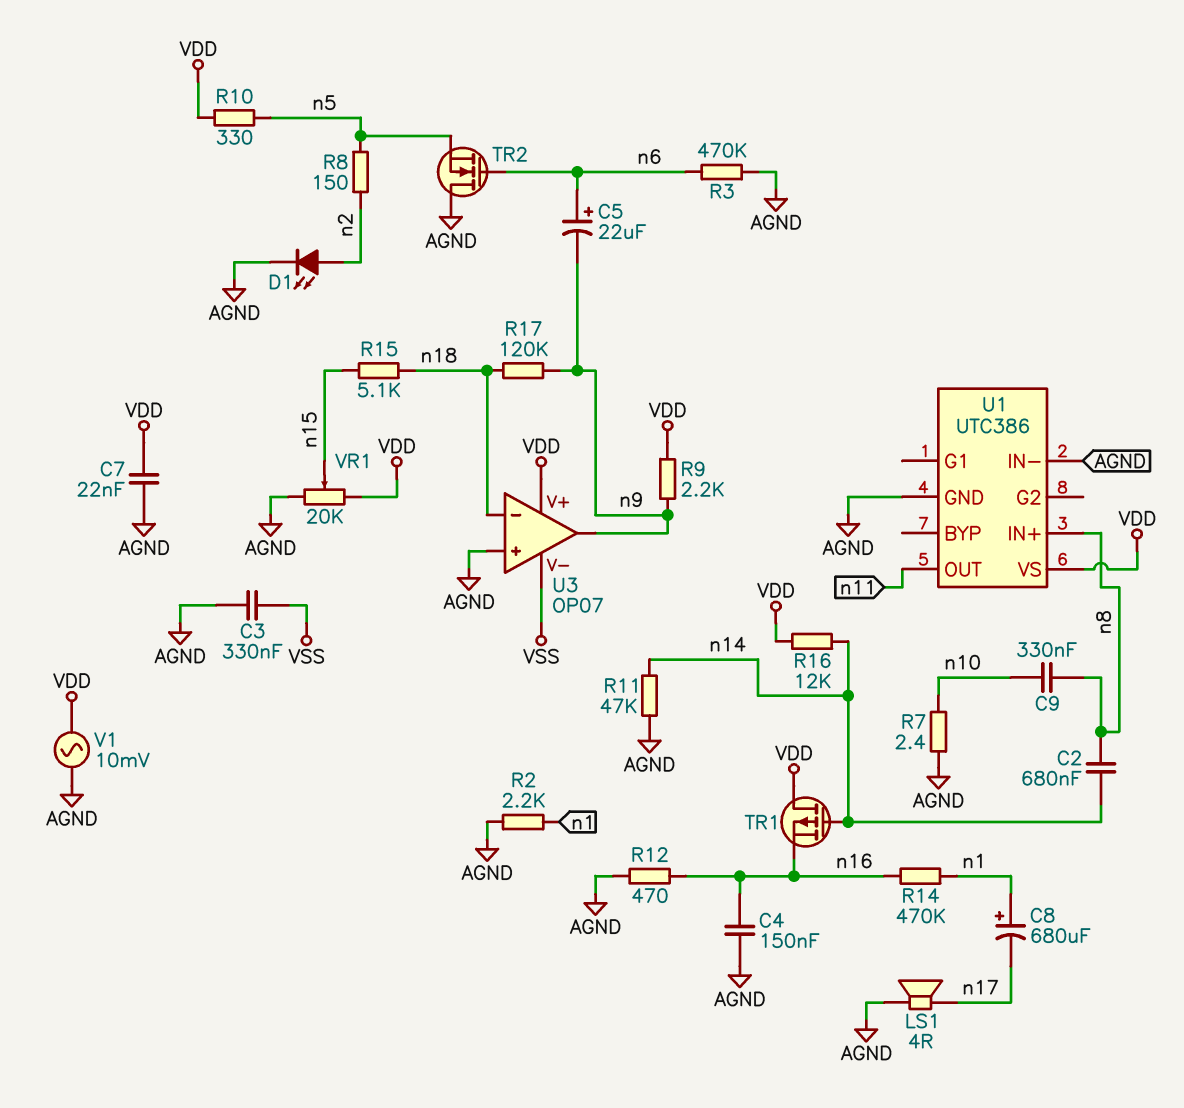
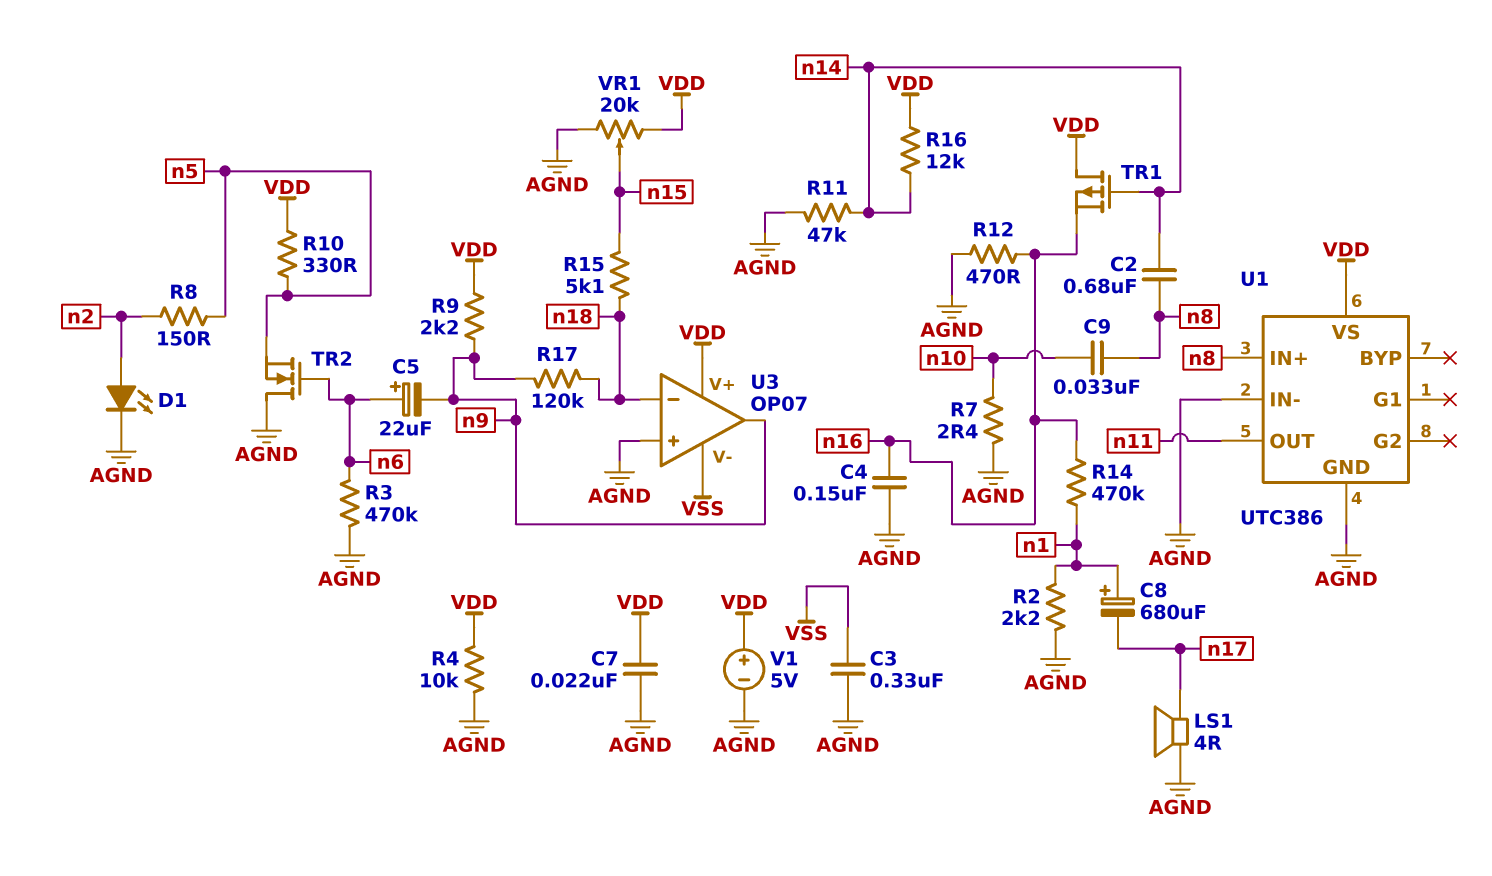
C9: 330nF (n8, n10) -> 33nF (n8, n10)
R4: none -> 10k (AGND, VDD)
V1: AC 10mV (AGND, VDD) -> 5V (plus VDD, minus AGND)

